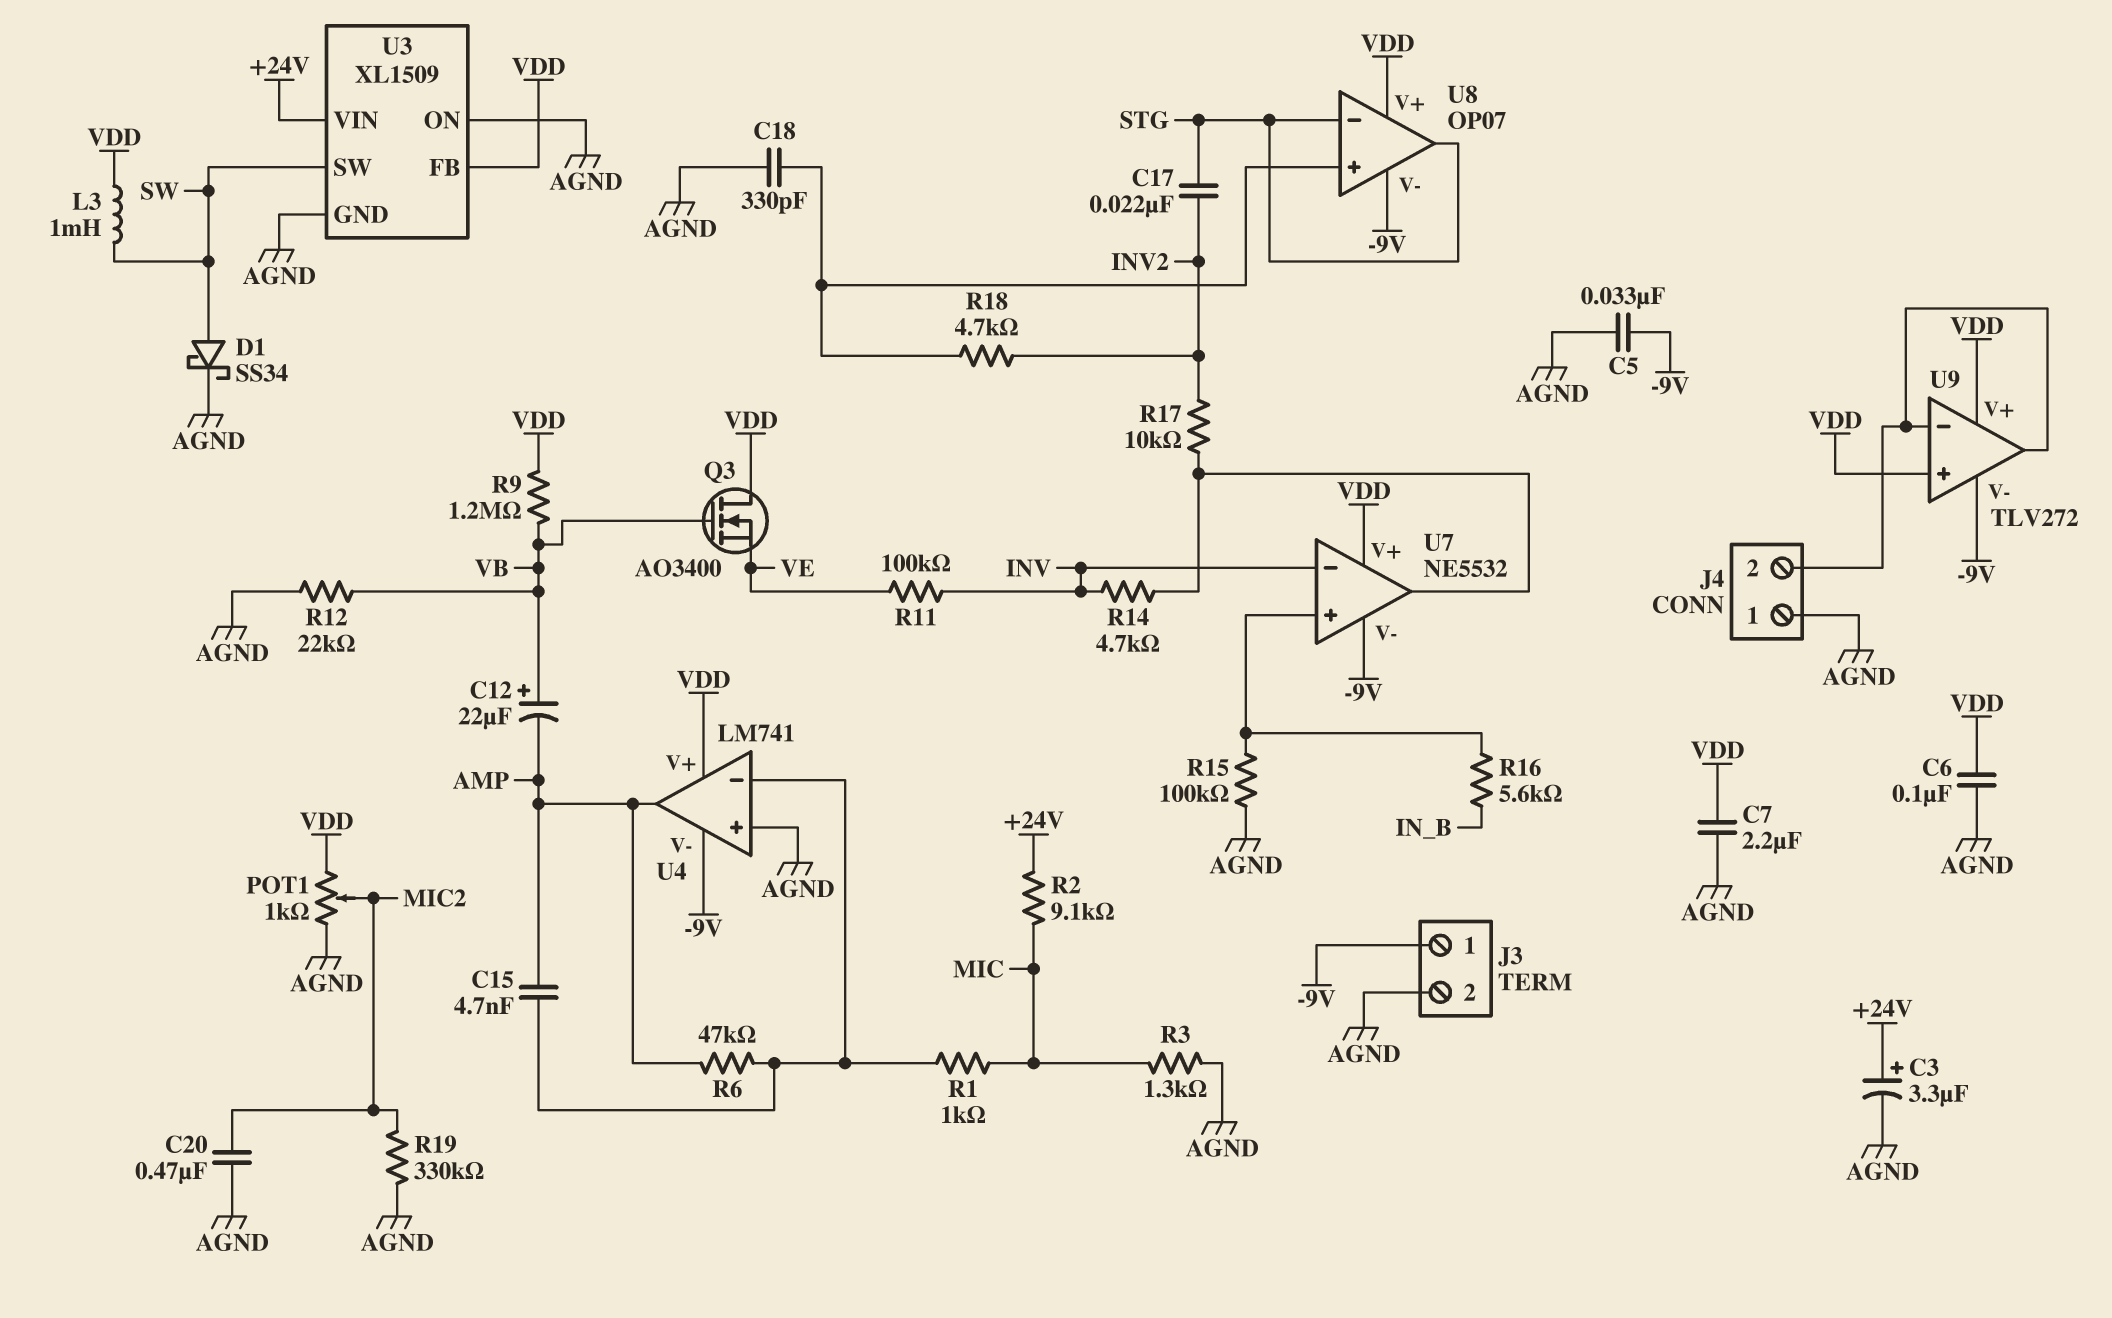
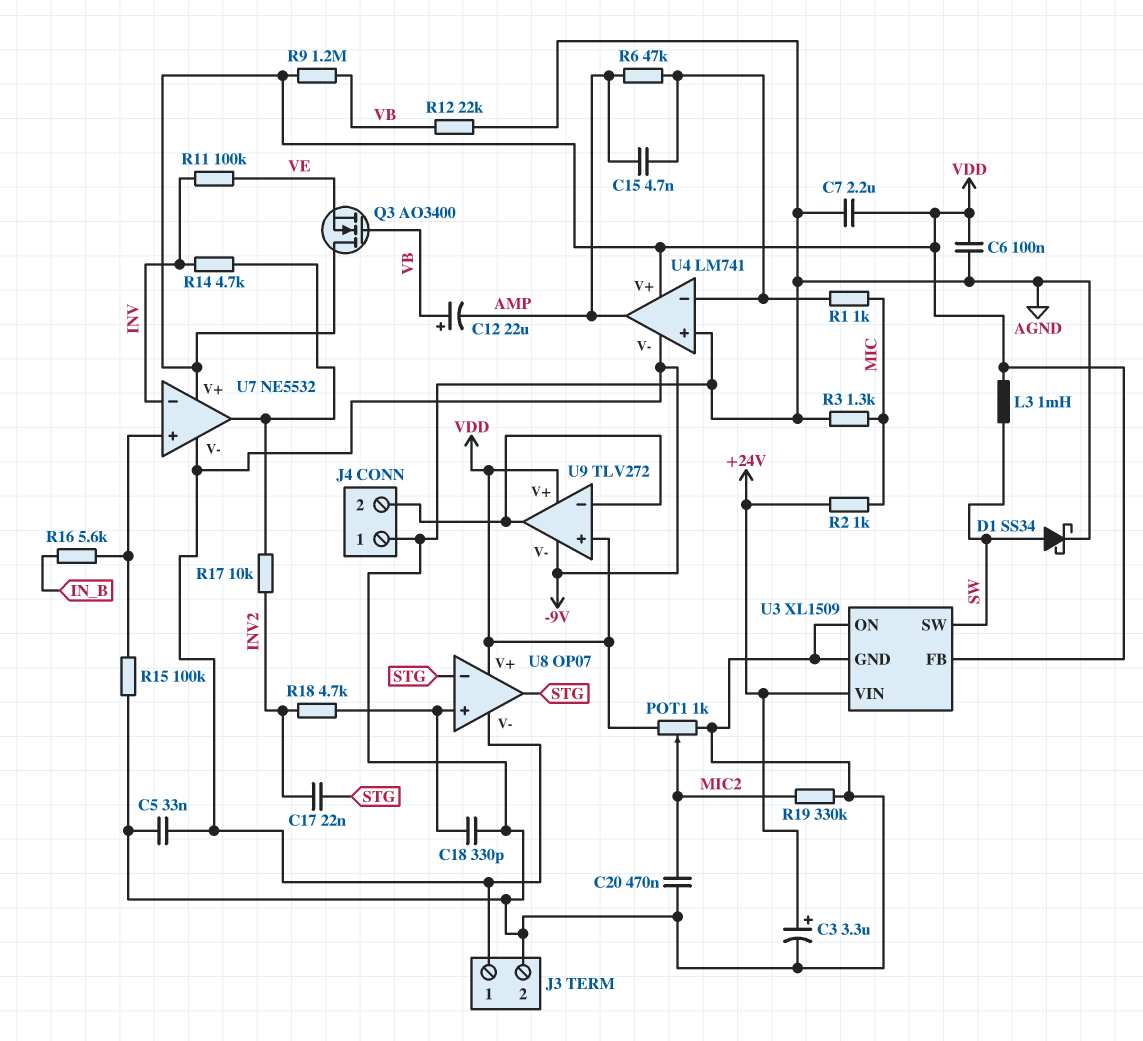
R2: 9.1k (+24V, MIC) -> 1k (+24V, MIC)

